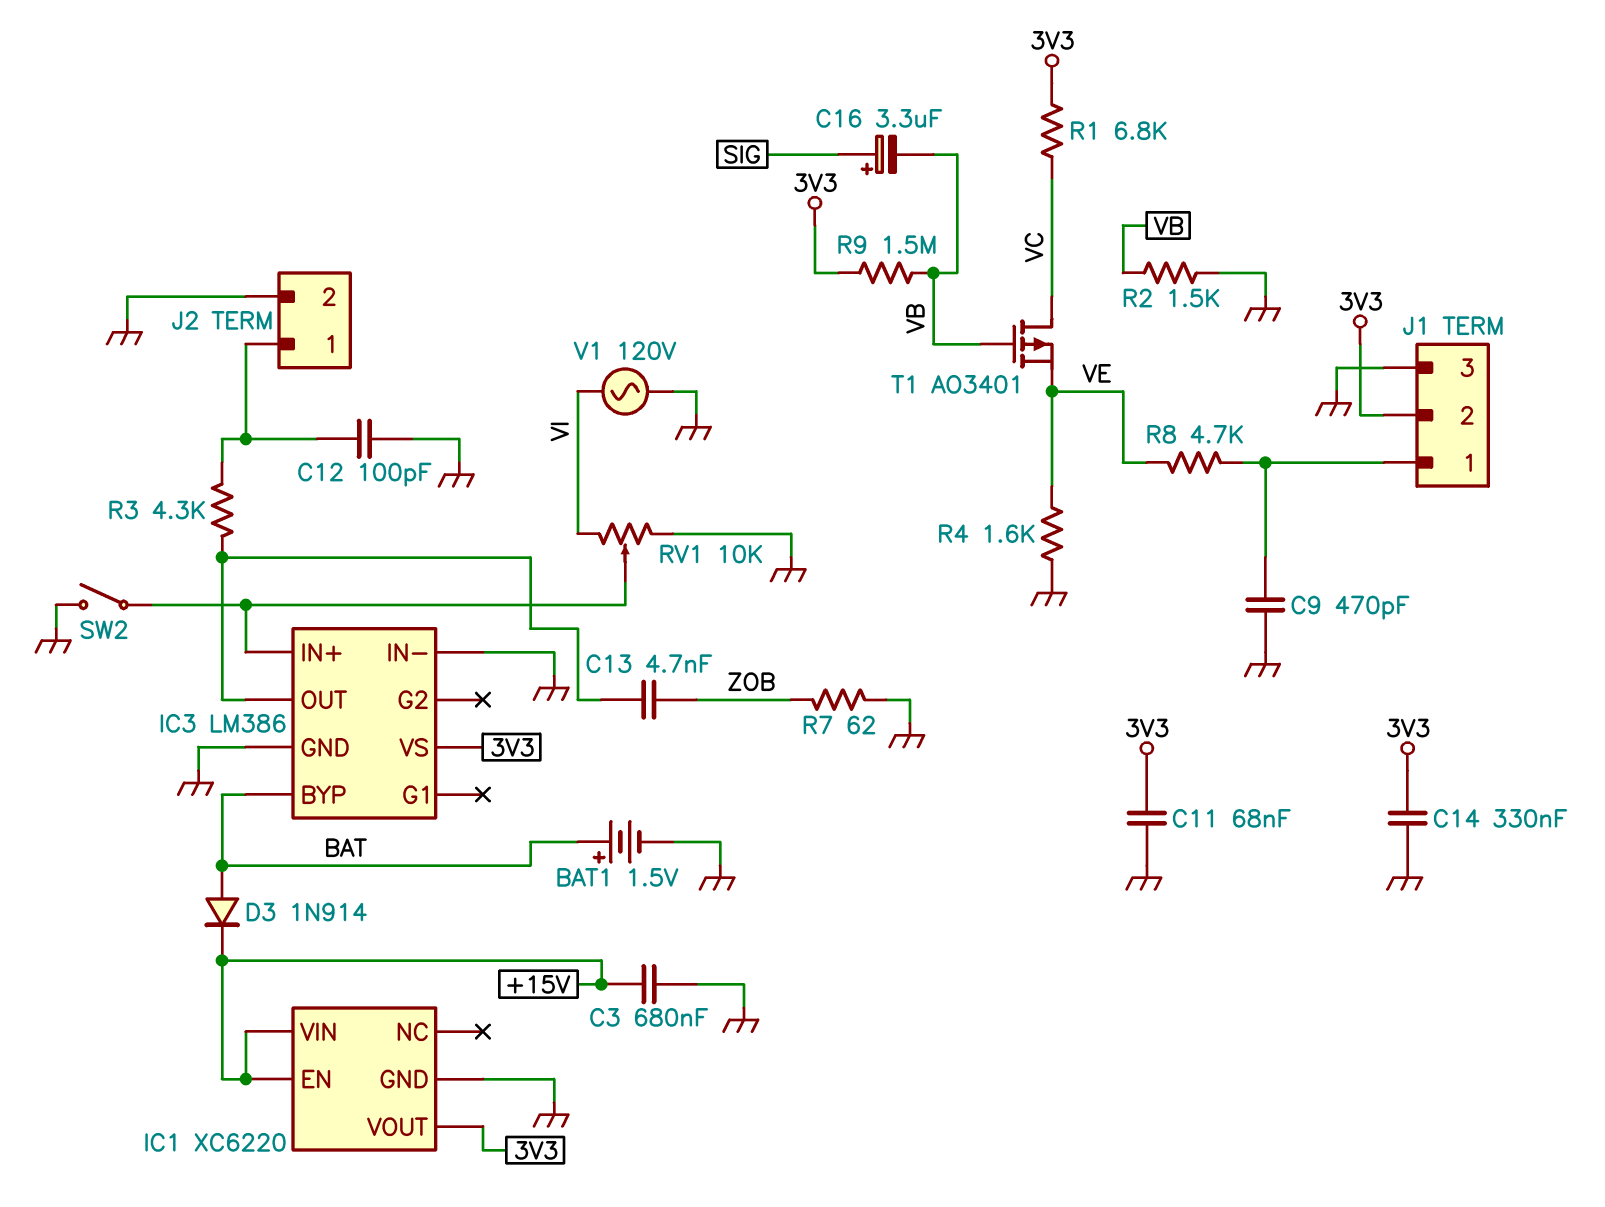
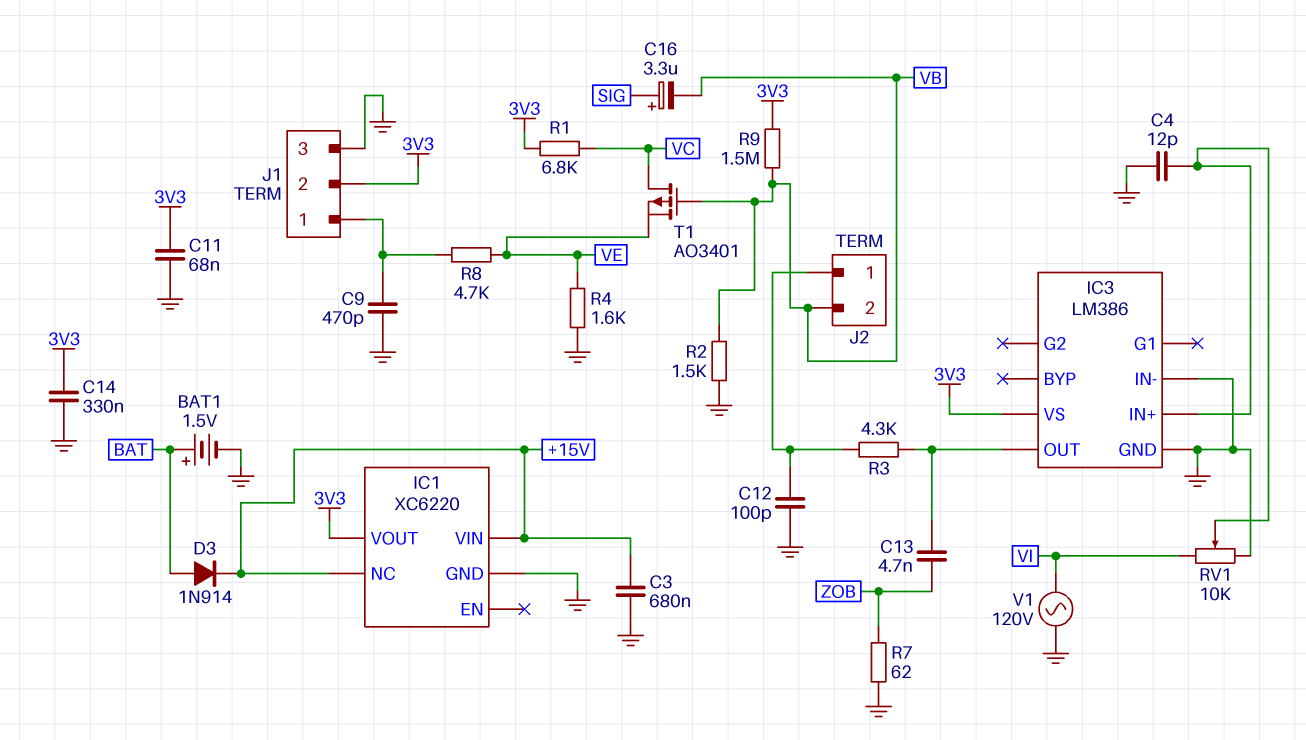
C4: none -> 12pF (GND, IC3/IN+)
IC1 pin EN: +15V -> none
IC1 pin NC: none -> +15V
IC3 pin BYP: BAT -> none
J2 pin 2: GND -> VB
SW2: switch (GND, IC3/IN+) -> none

